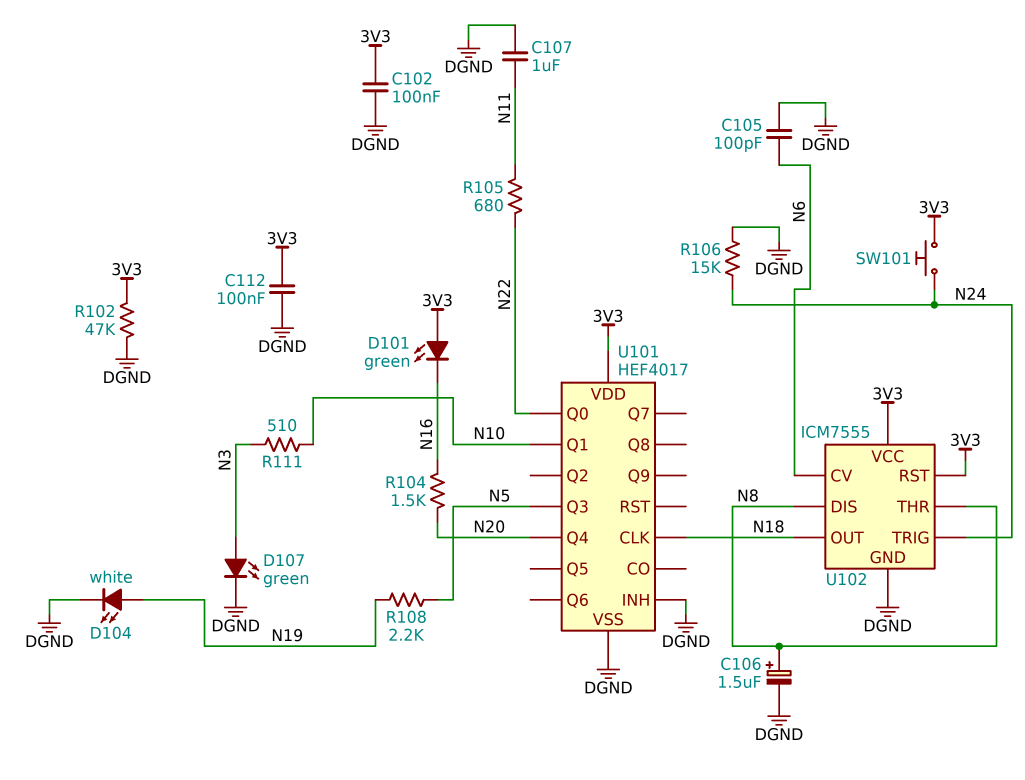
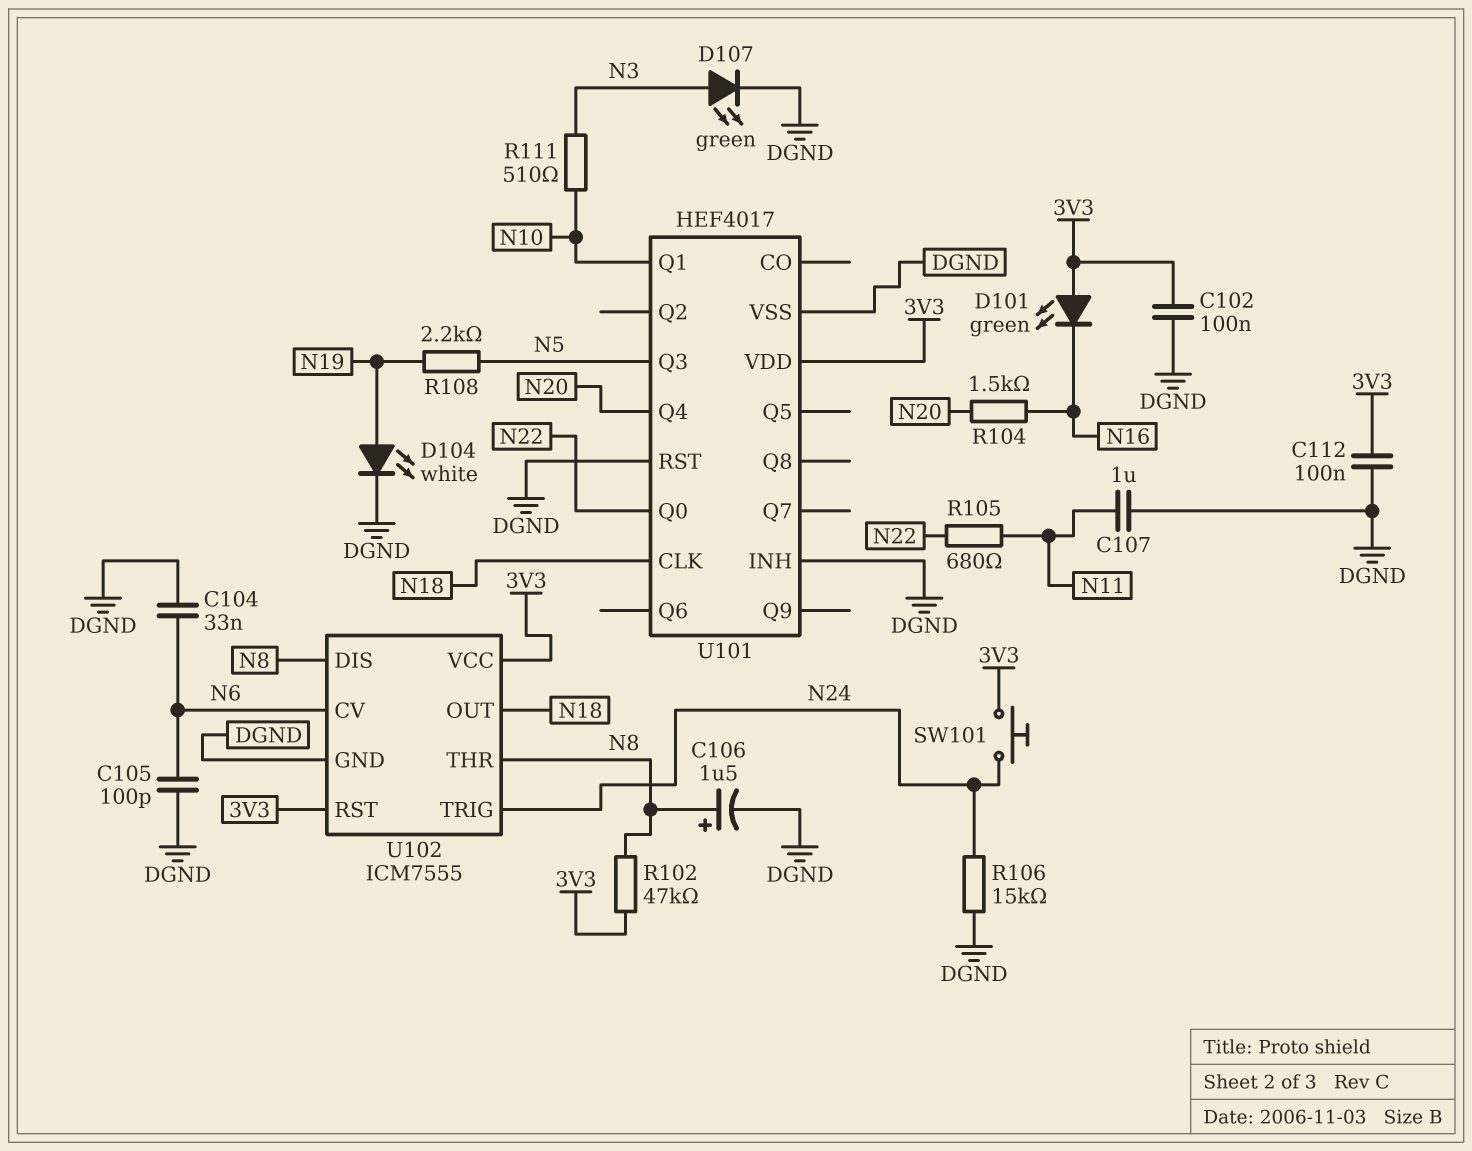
C104: none -> 33nF (DGND, N6)
R102: 47k (3V3, DGND) -> 47k (3V3, N8)
U101 pin RST: none -> DGND

